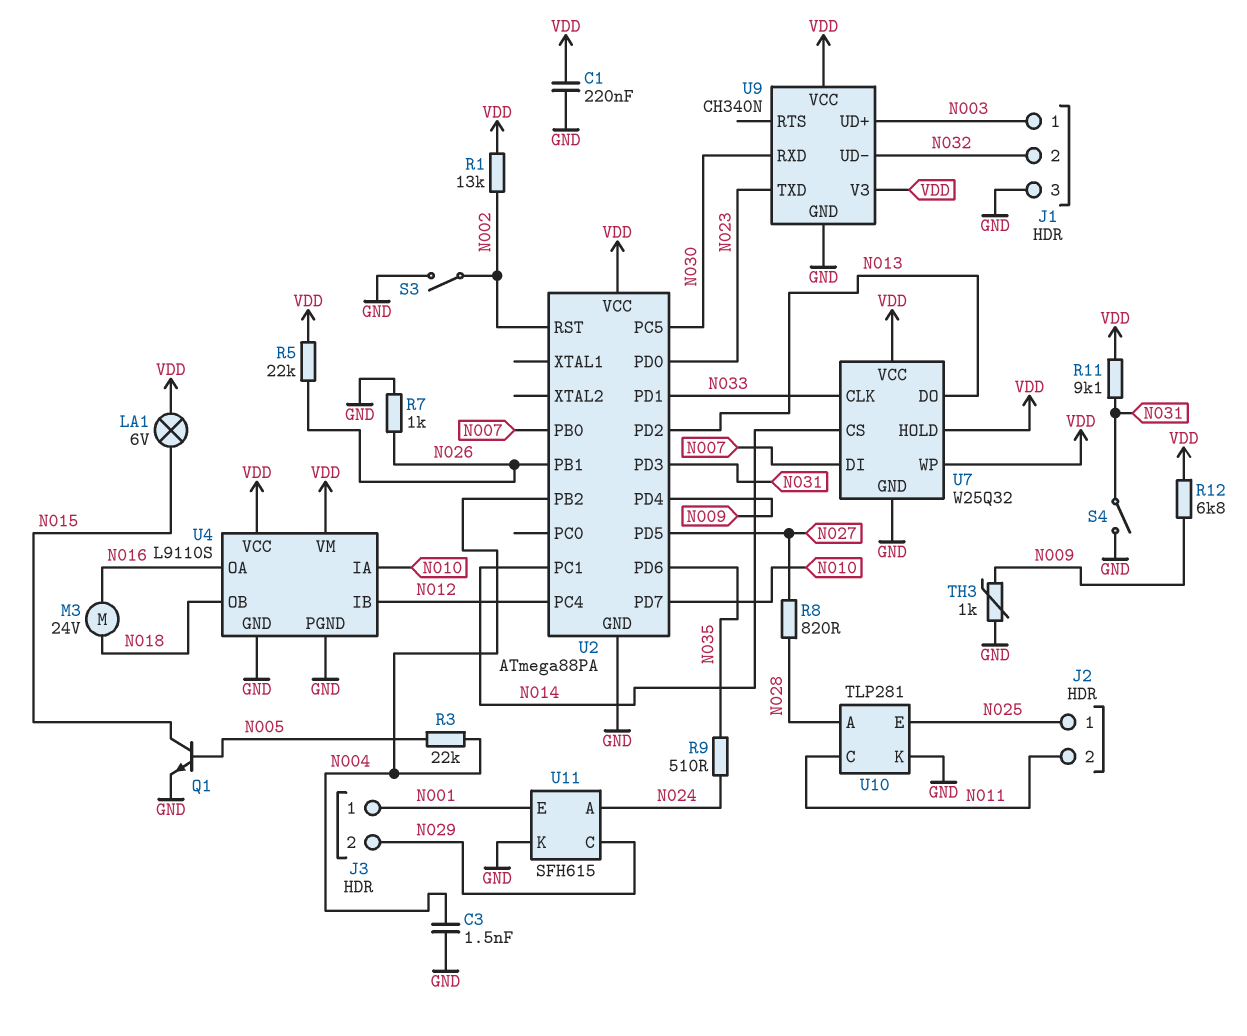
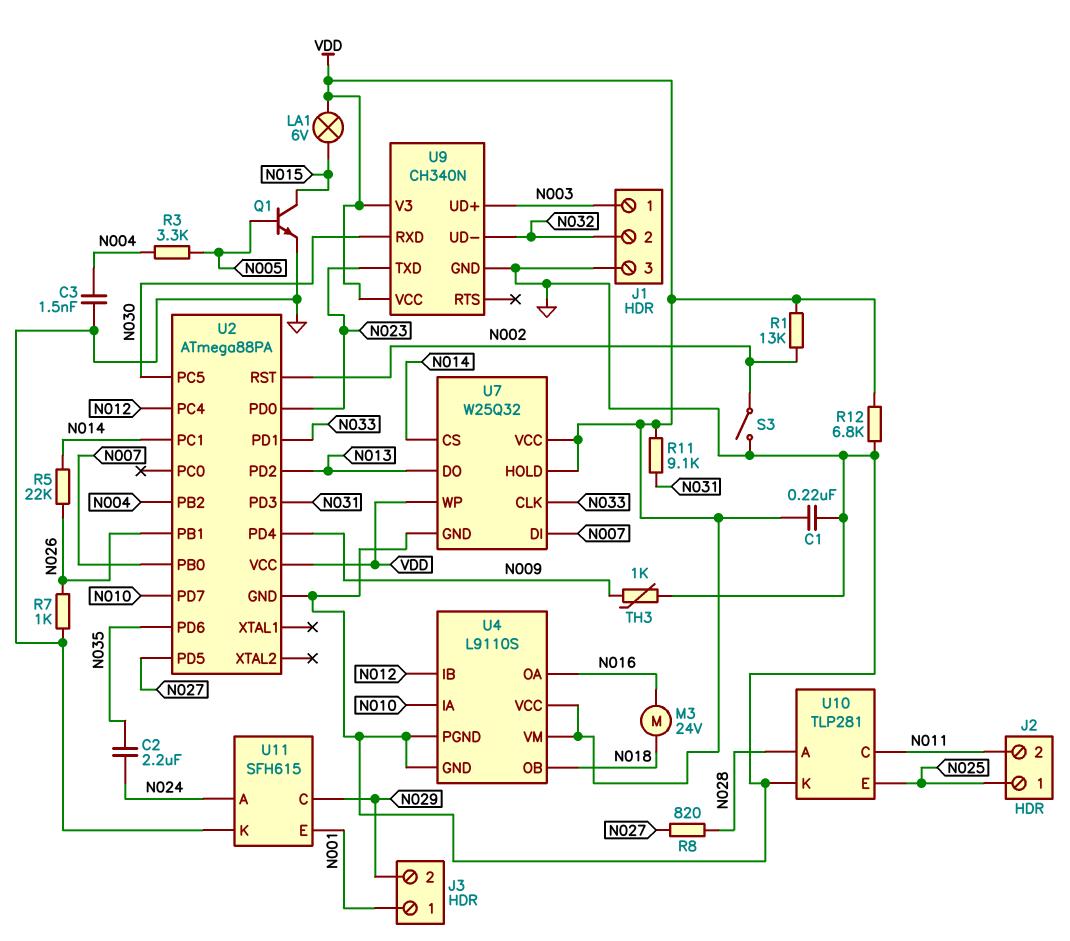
C2: none -> 2.2uF (N024, N035)
R3: 22k (N004, N005) -> 3.3k (N004, N005)
R5: 22k (N026, VDD) -> 22k (N014, N026)
R9: 510 (N024, N035) -> none
R12: 6.8k (N009, VDD) -> 6.8k (GND, VDD)
S4: switch (GND, N031) -> none

